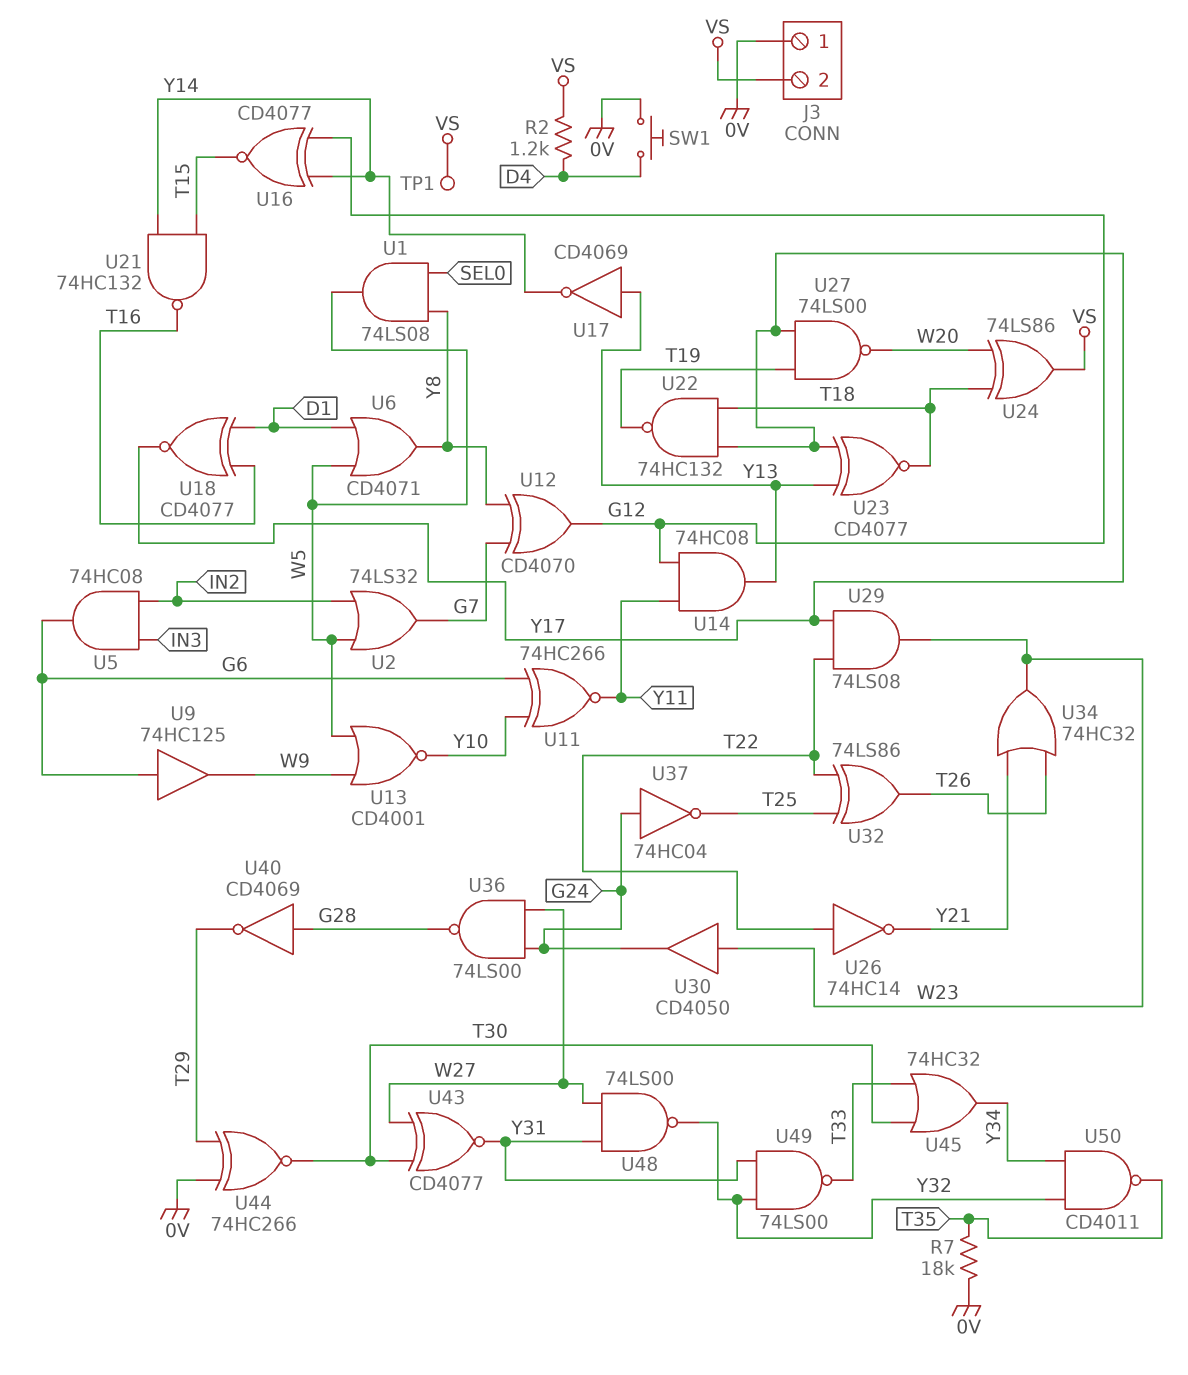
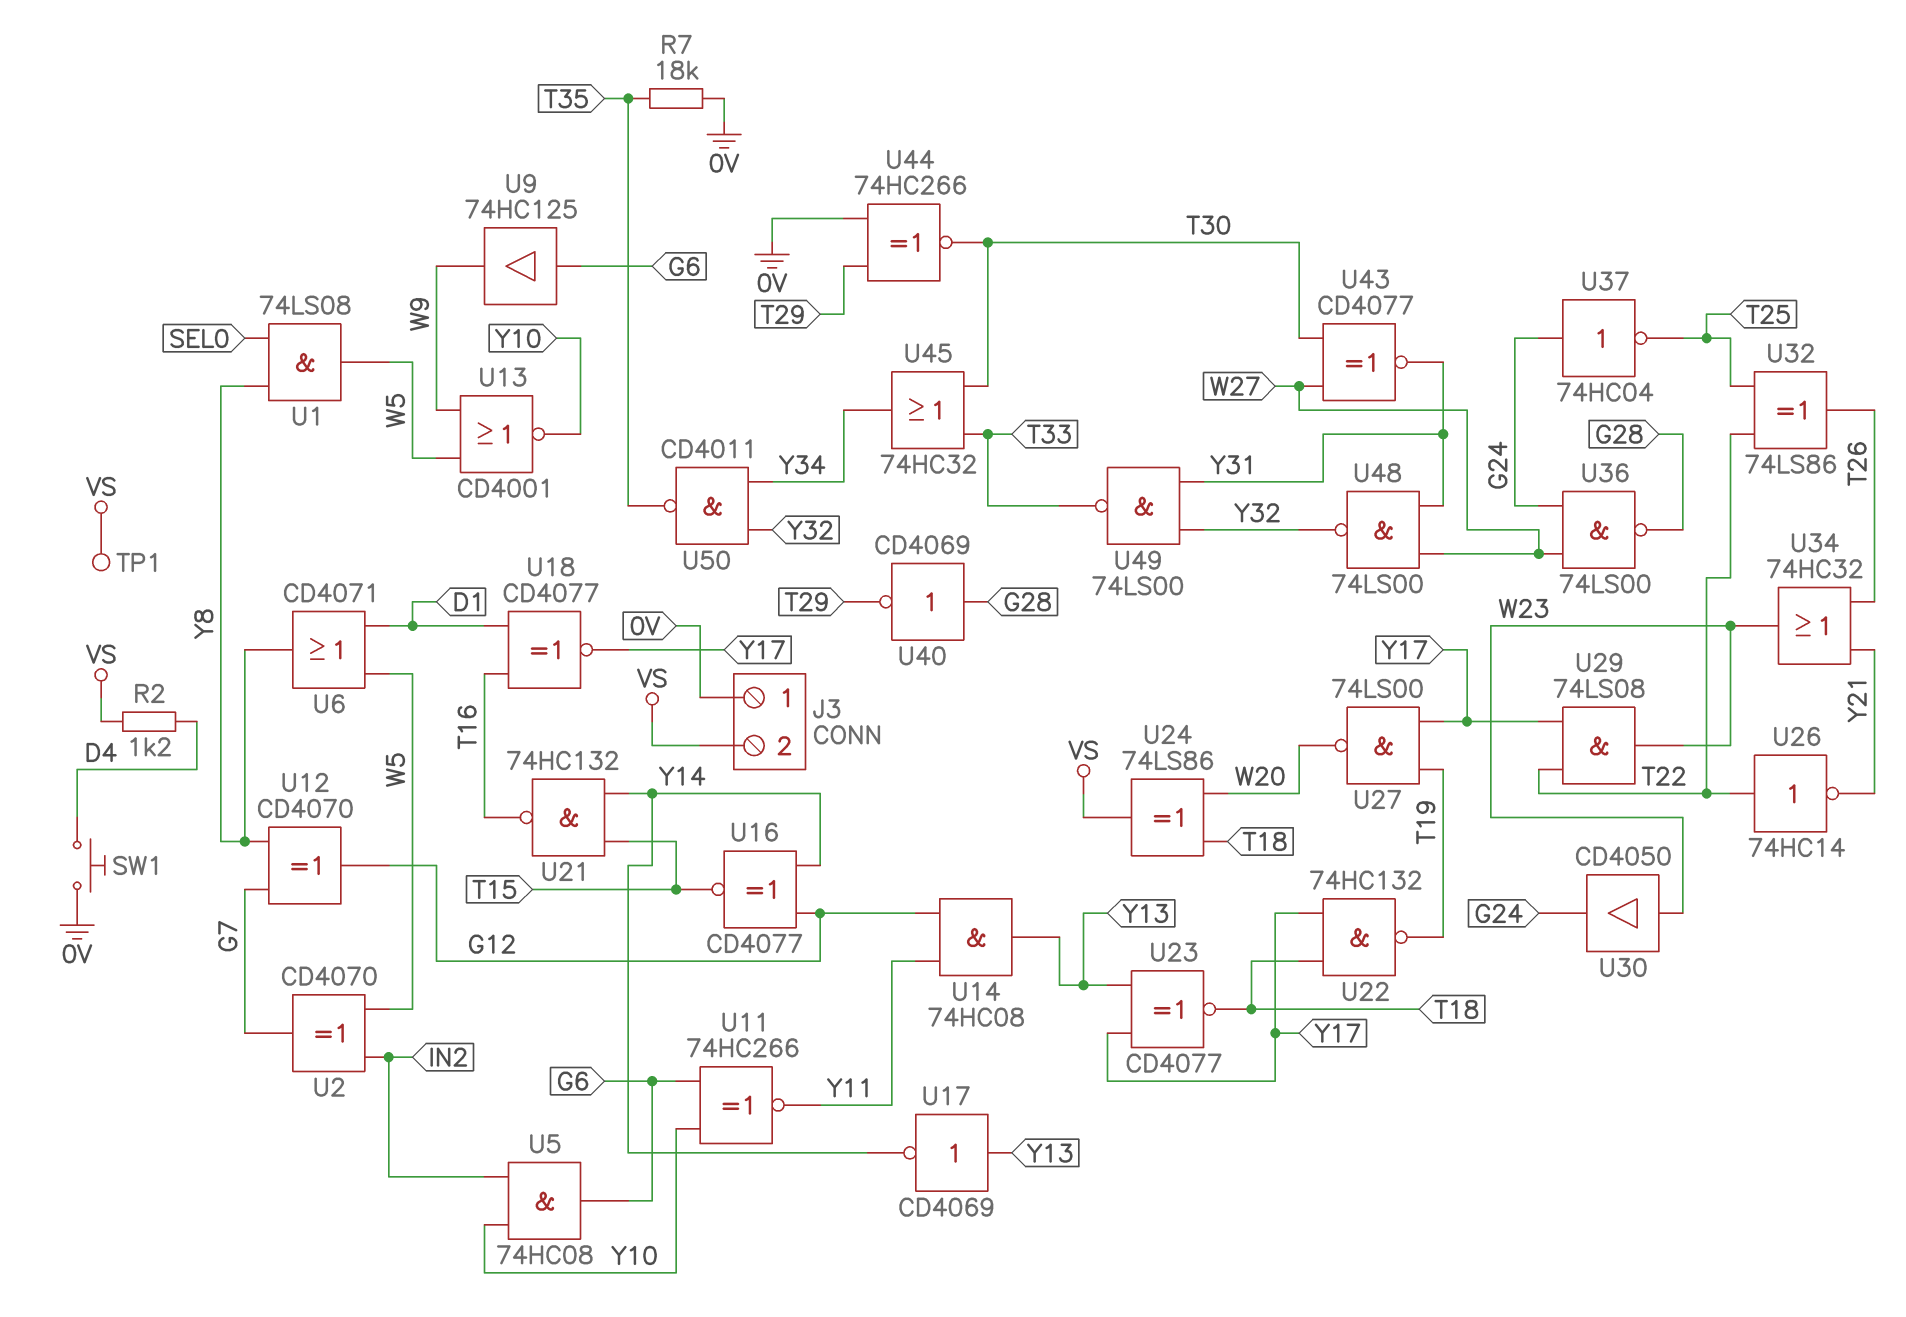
U2: OR 74LS32 (in IN2, in W5, out G7) -> XOR CD4070 (in IN2, in W5, out G7)
U5: AND 74HC08 (in IN2, in IN3, out G6) -> AND 74HC08 (in IN2, in Y10, out G6)

